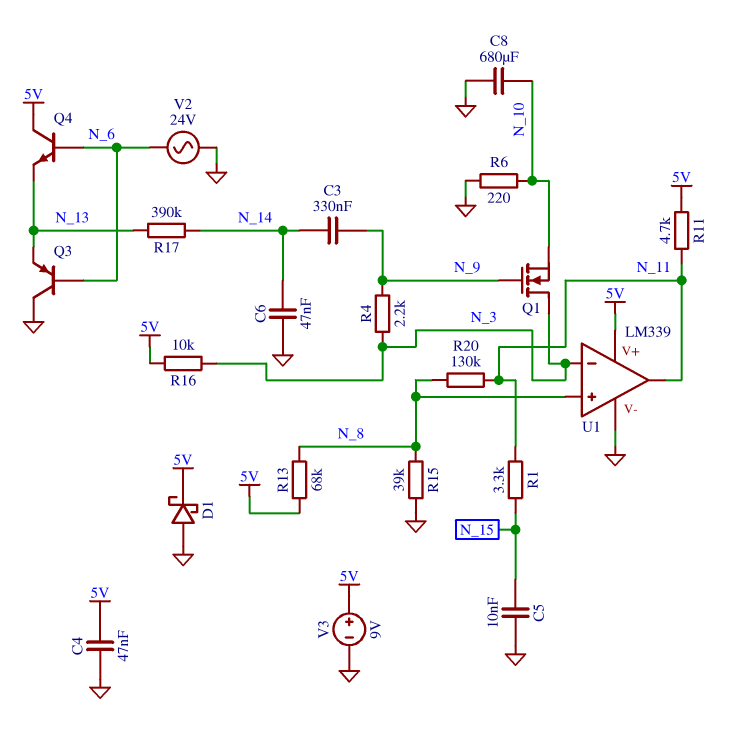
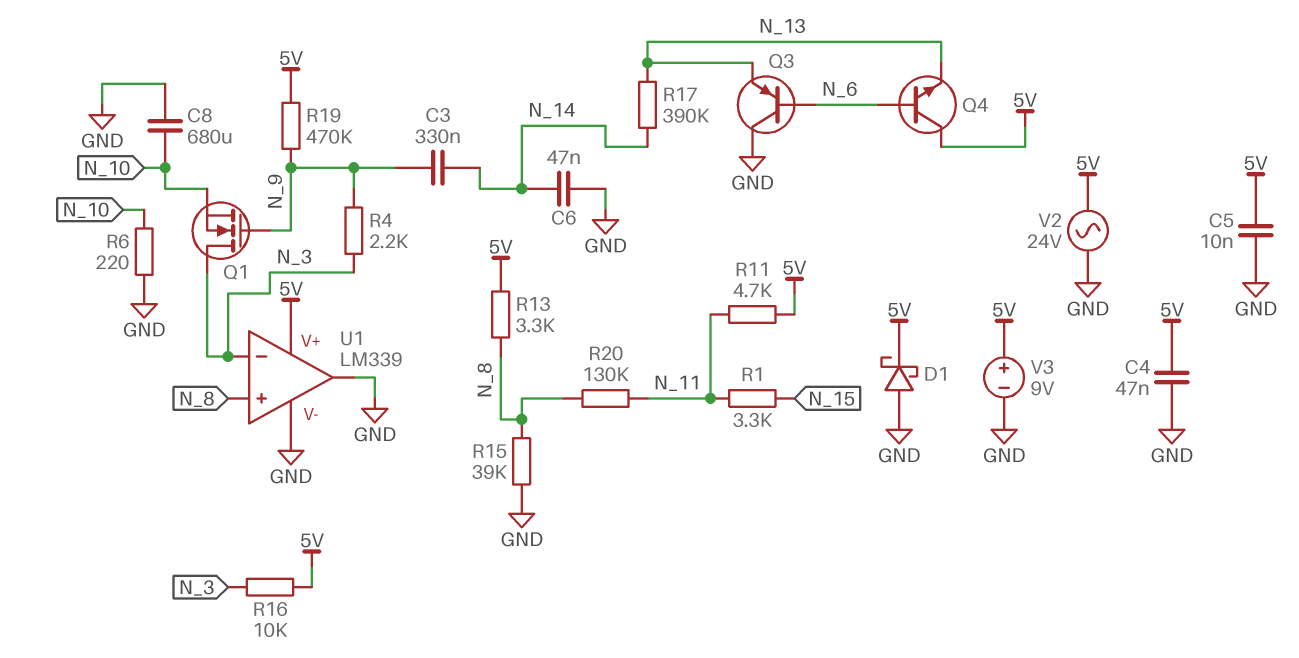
C5: 10nF (GND, N_15) -> 10nF (5V, GND)
R13: 68k (5V, N_8) -> 3.3k (5V, N_8)
R19: none -> 470k (5V, N_9)
U1 pin out: N_11 -> GND
V2: AC 24V (GND, N_6) -> AC 24V (5V, GND)

